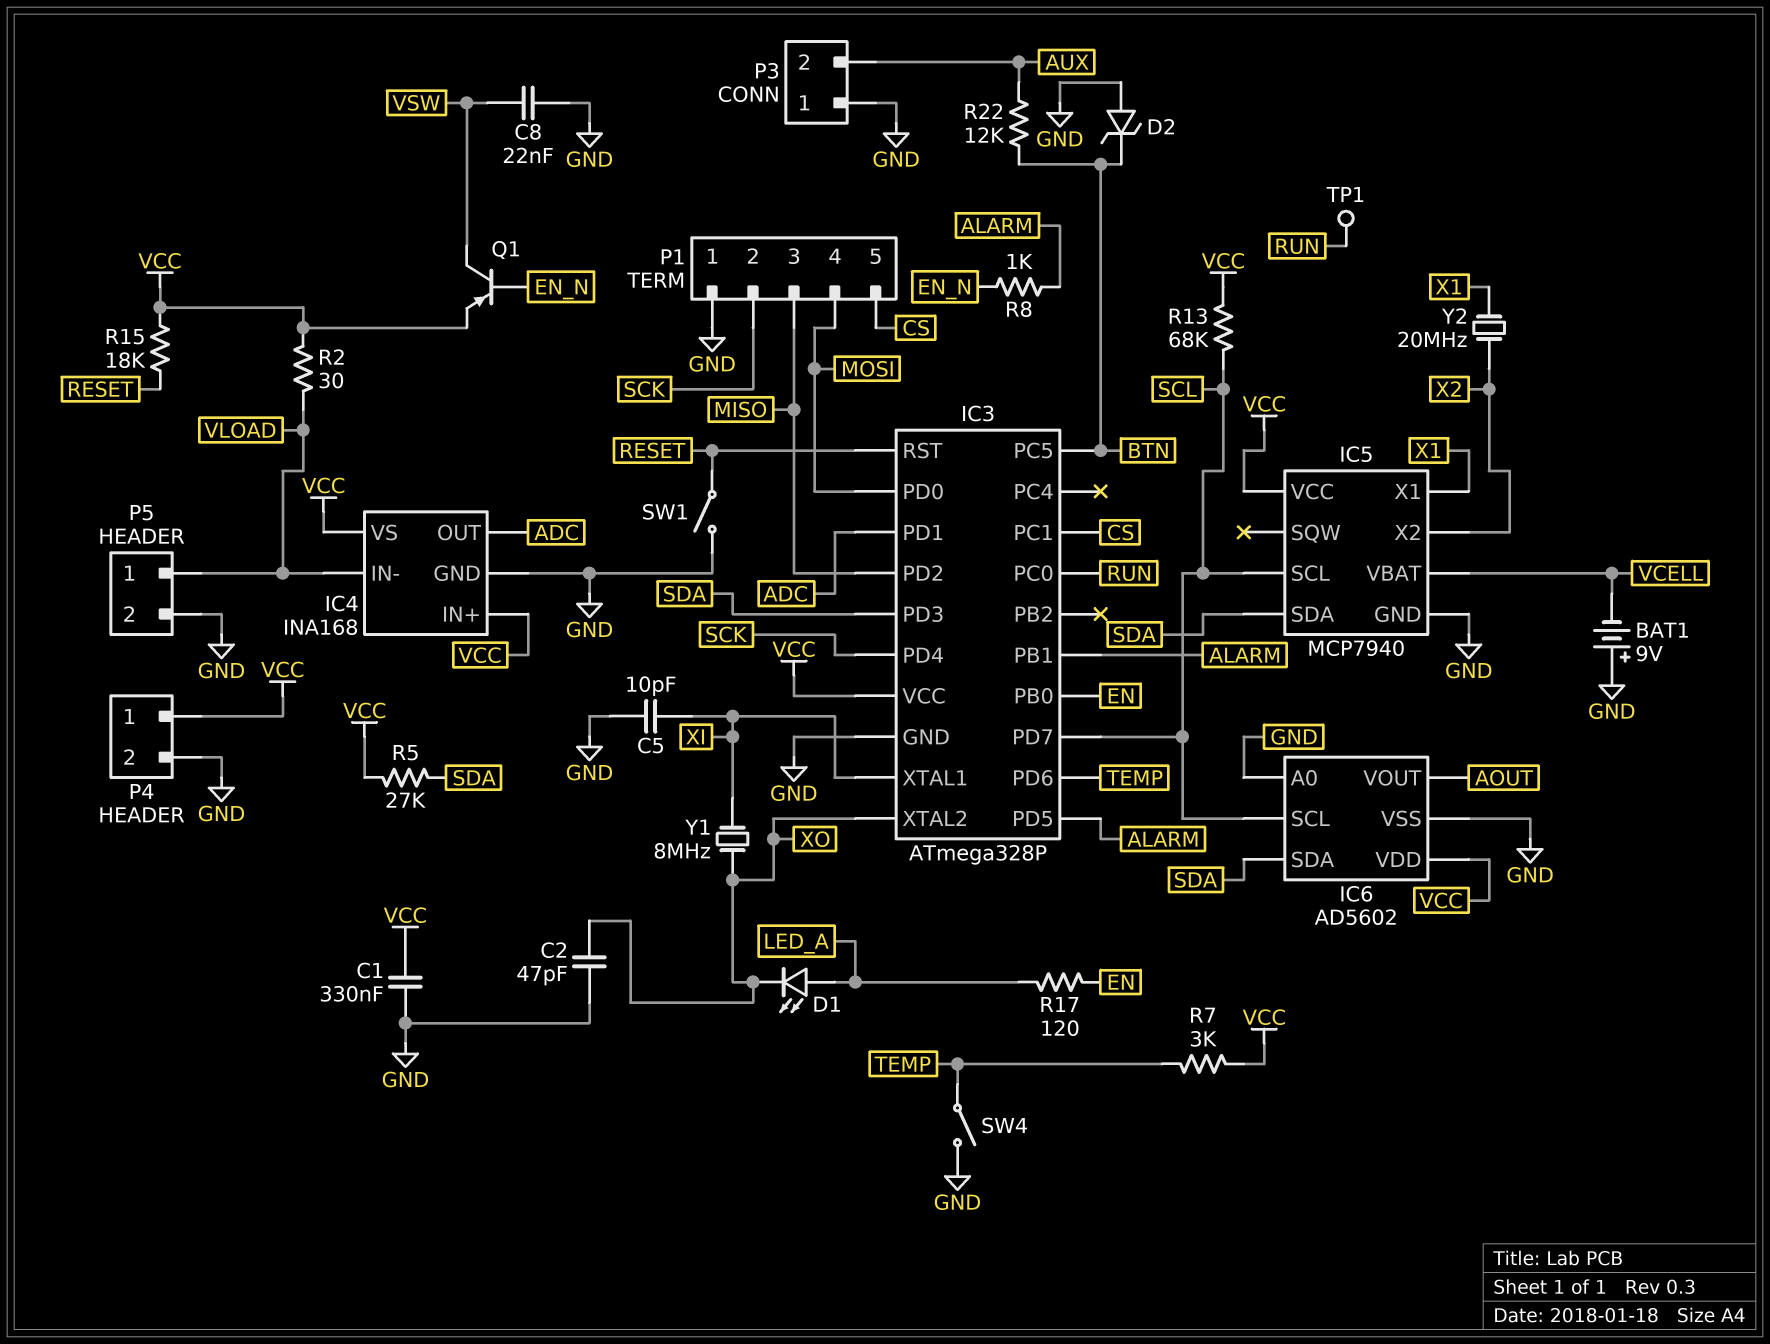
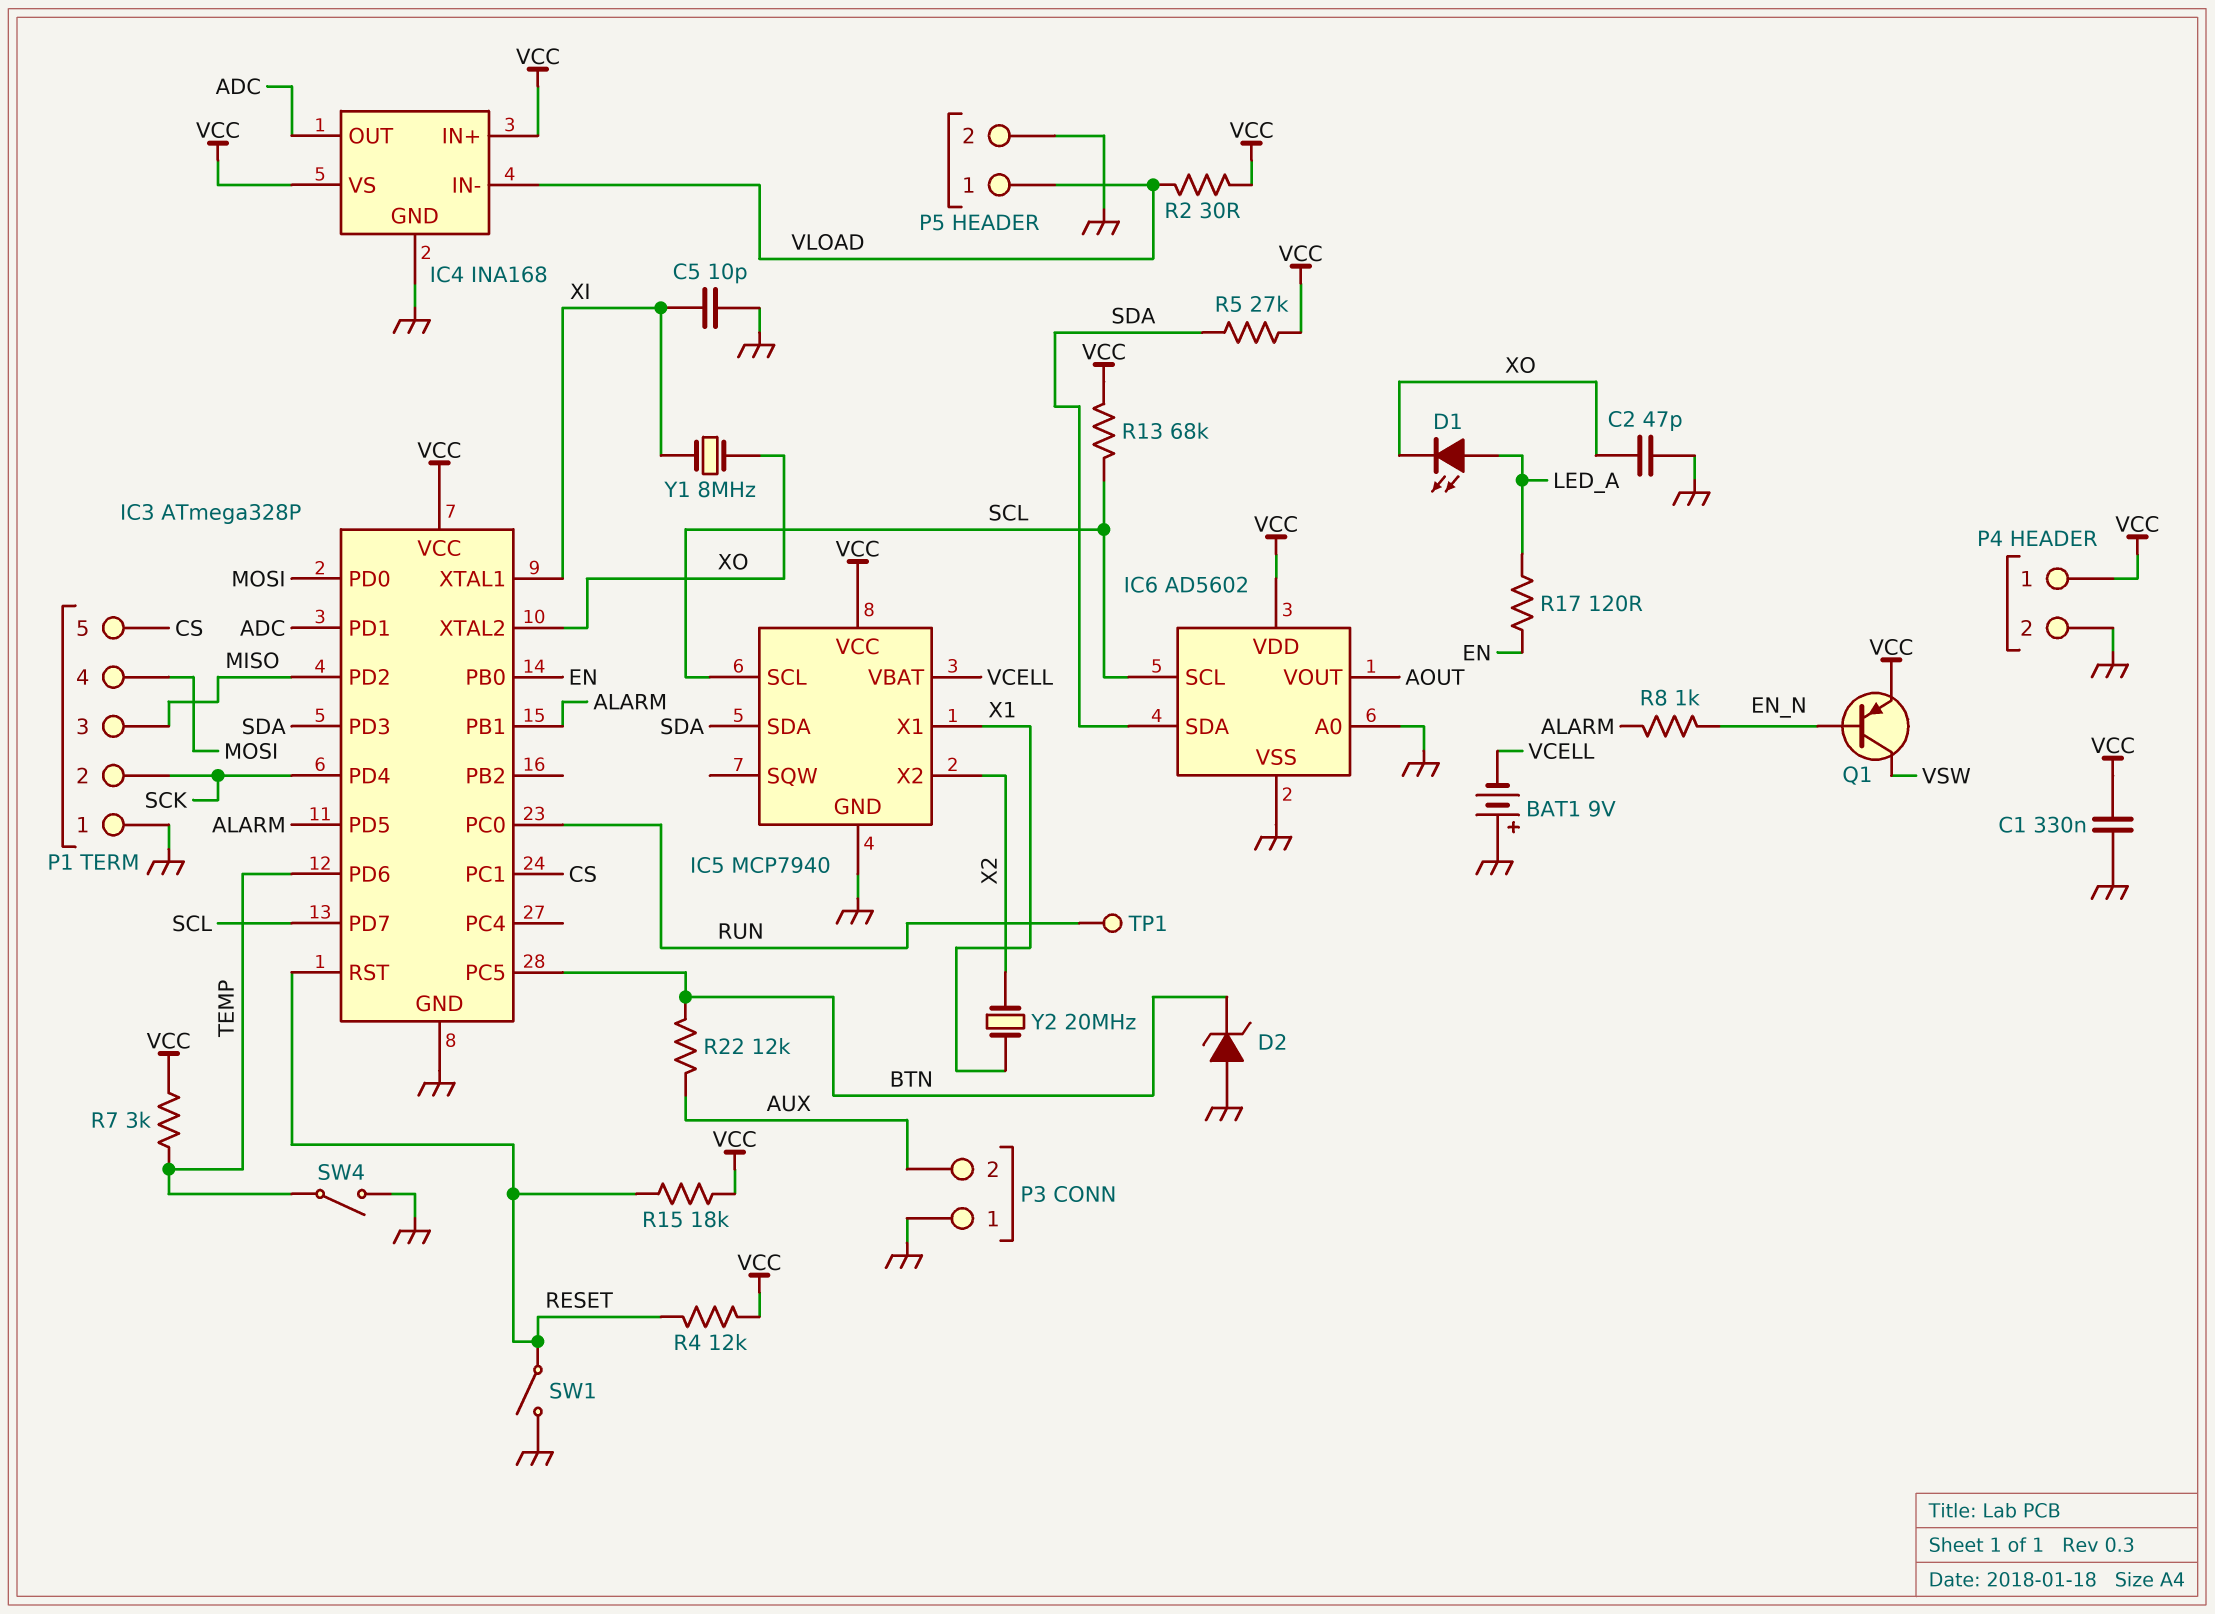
C8: 22nF (GND, VSW) -> none
R4: none -> 12k (RESET, VCC)

